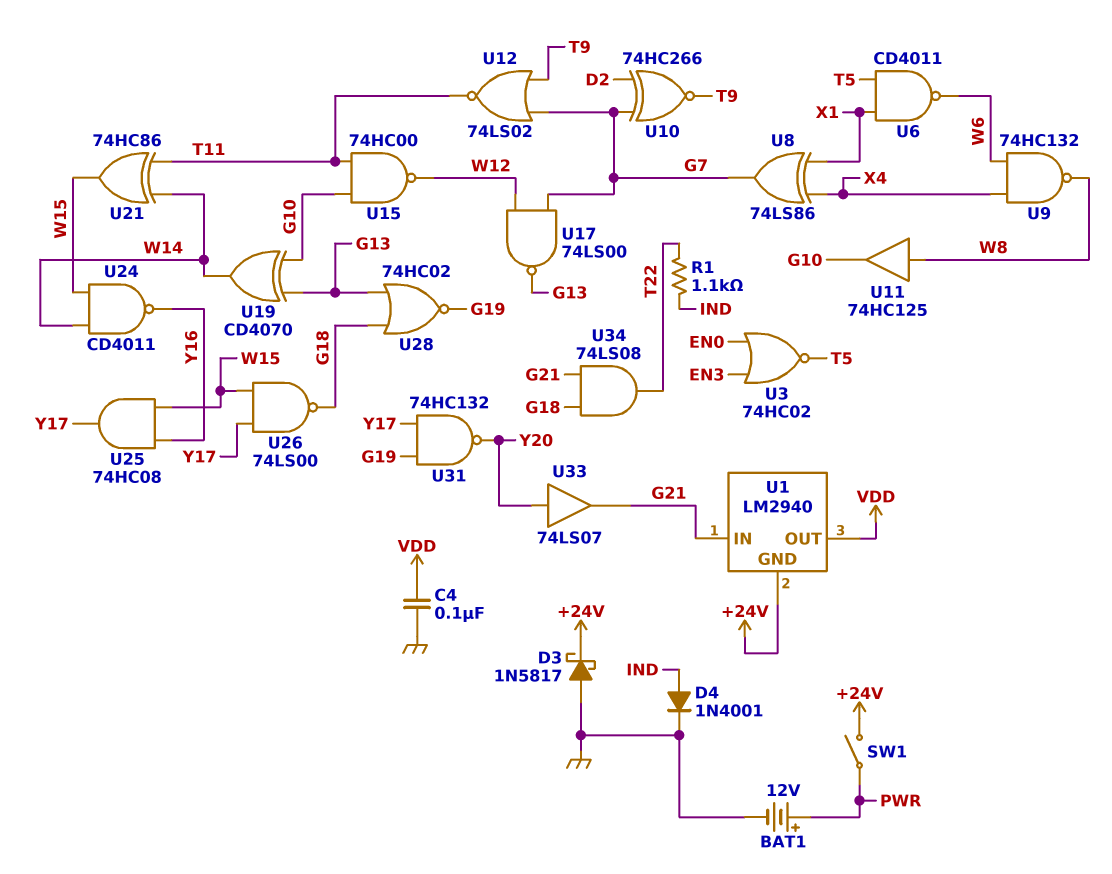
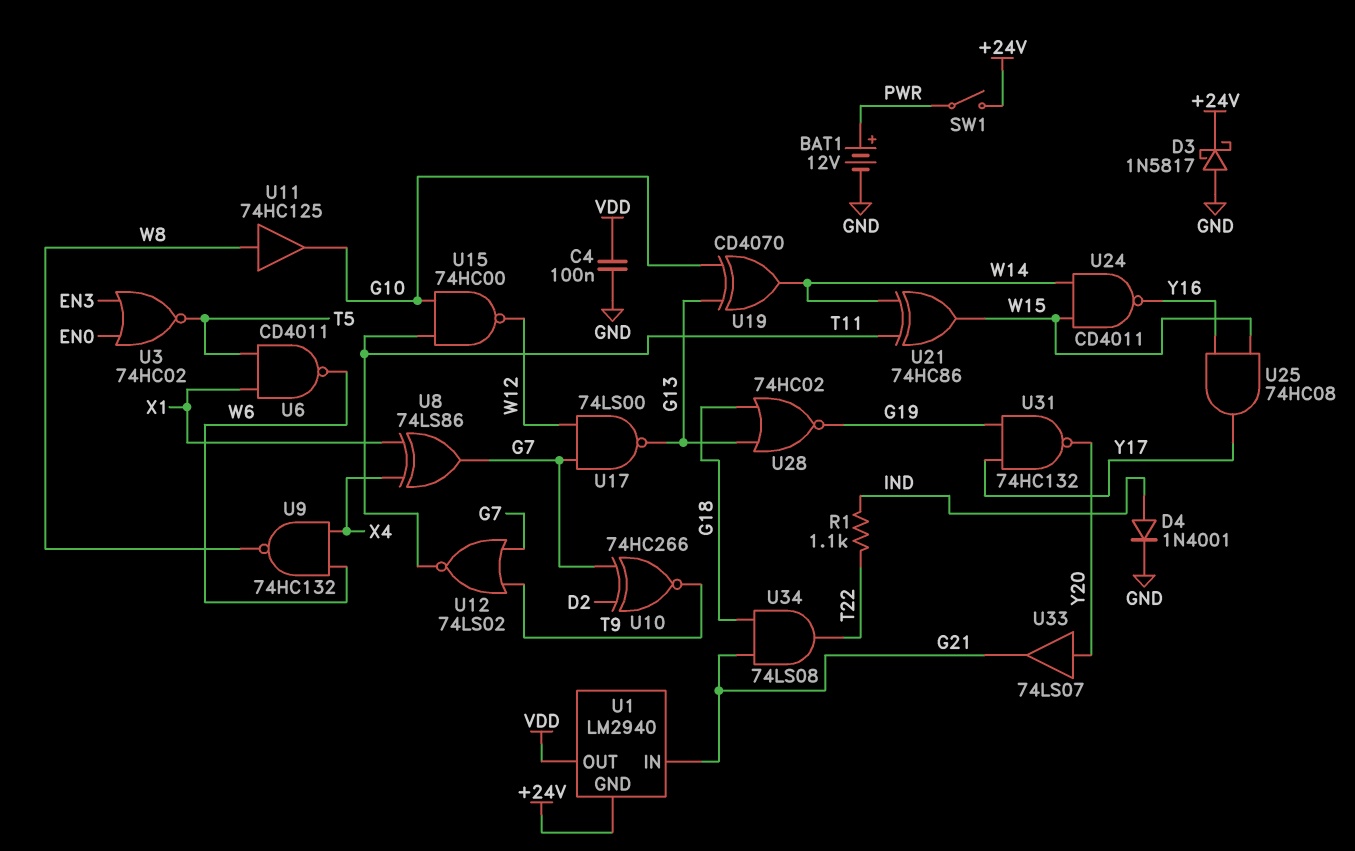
U26: NAND 74LS00 (in W15, in Y17, out G18) -> none

